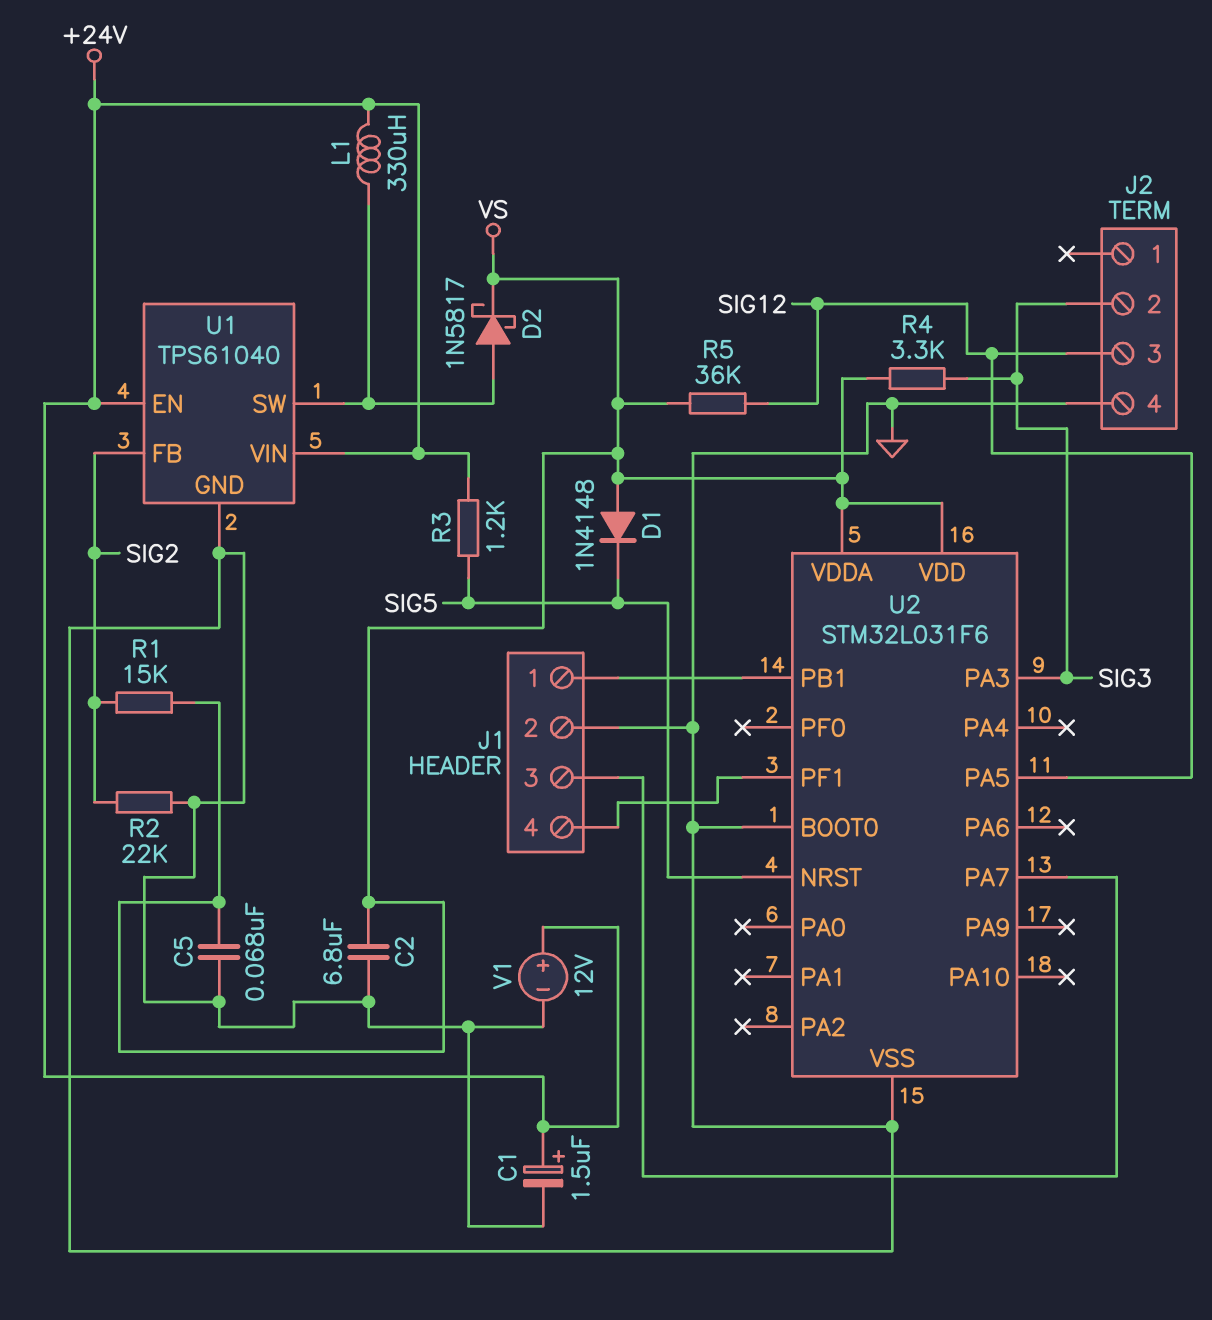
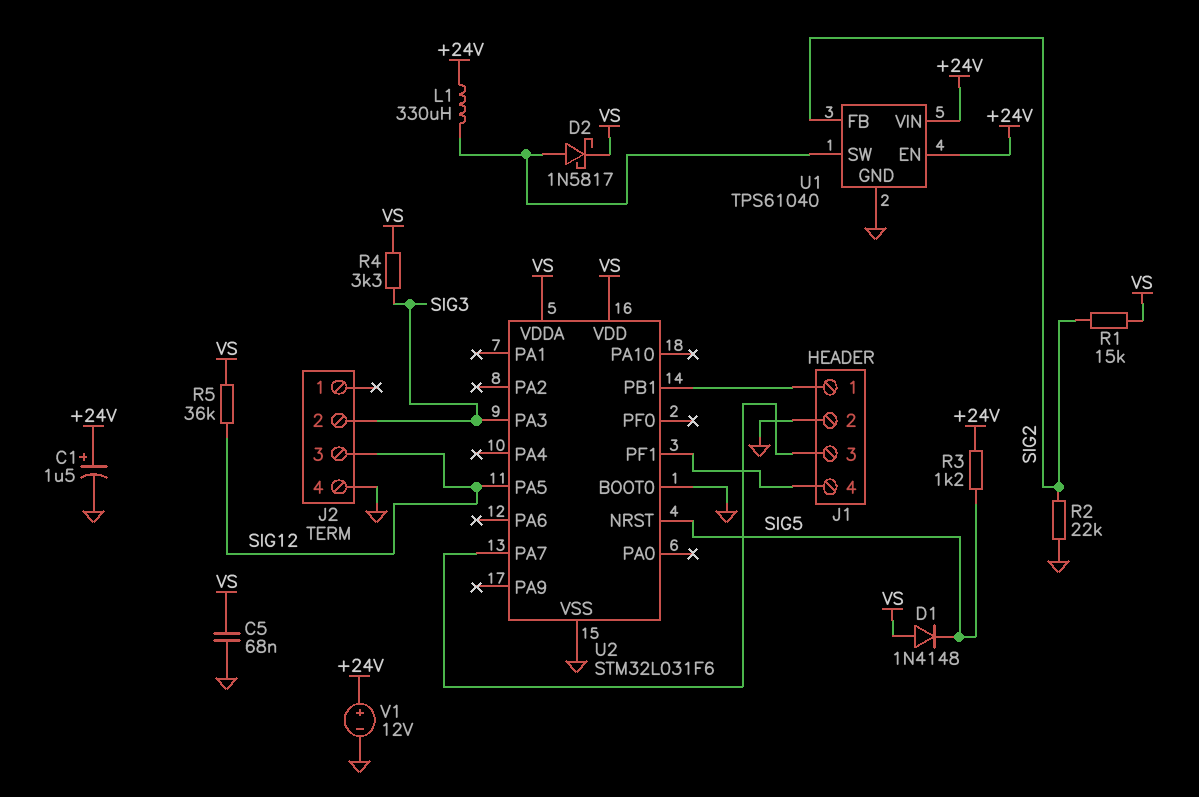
C2: 6.8uF (GND, VS) -> none

